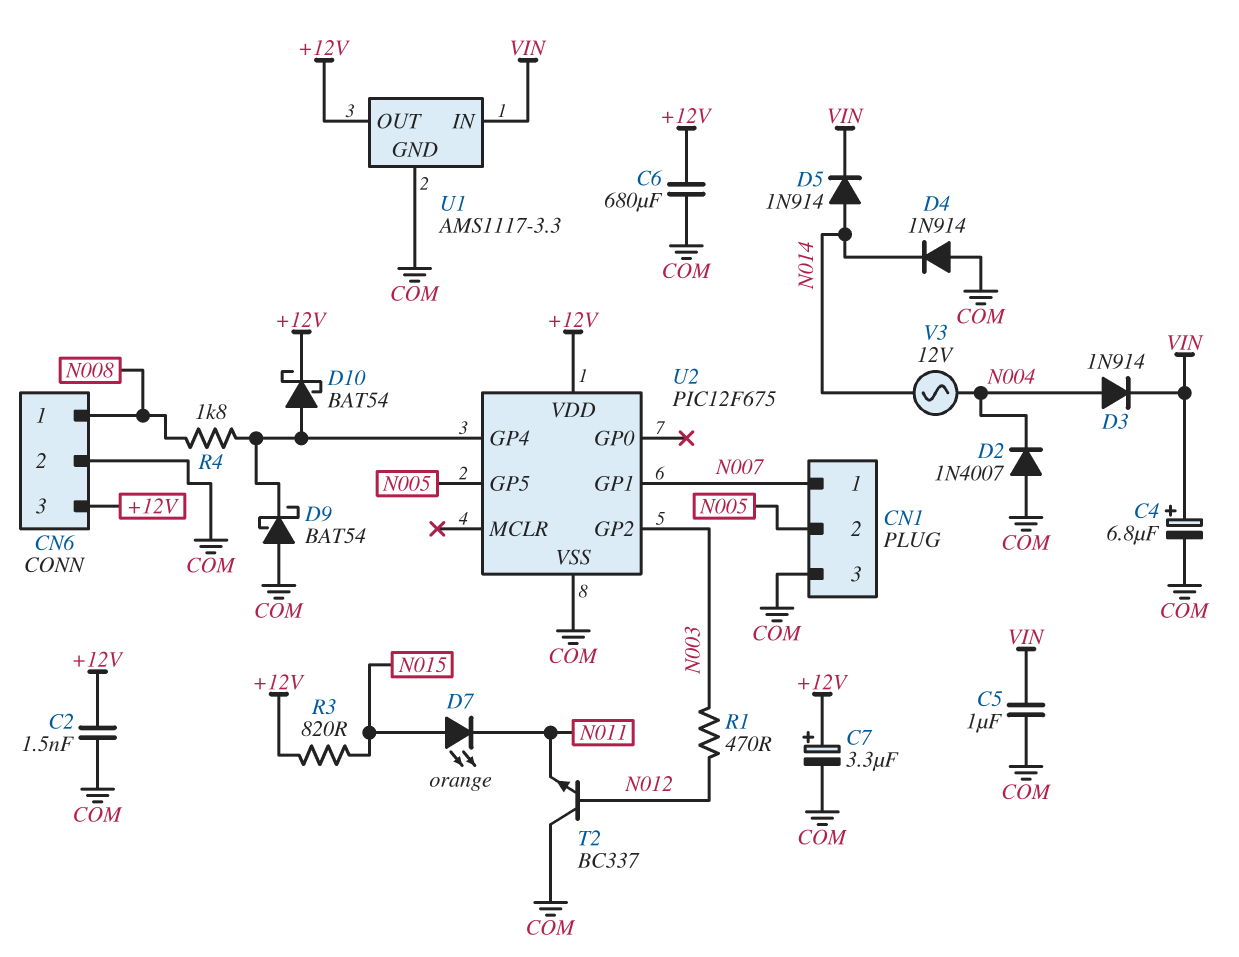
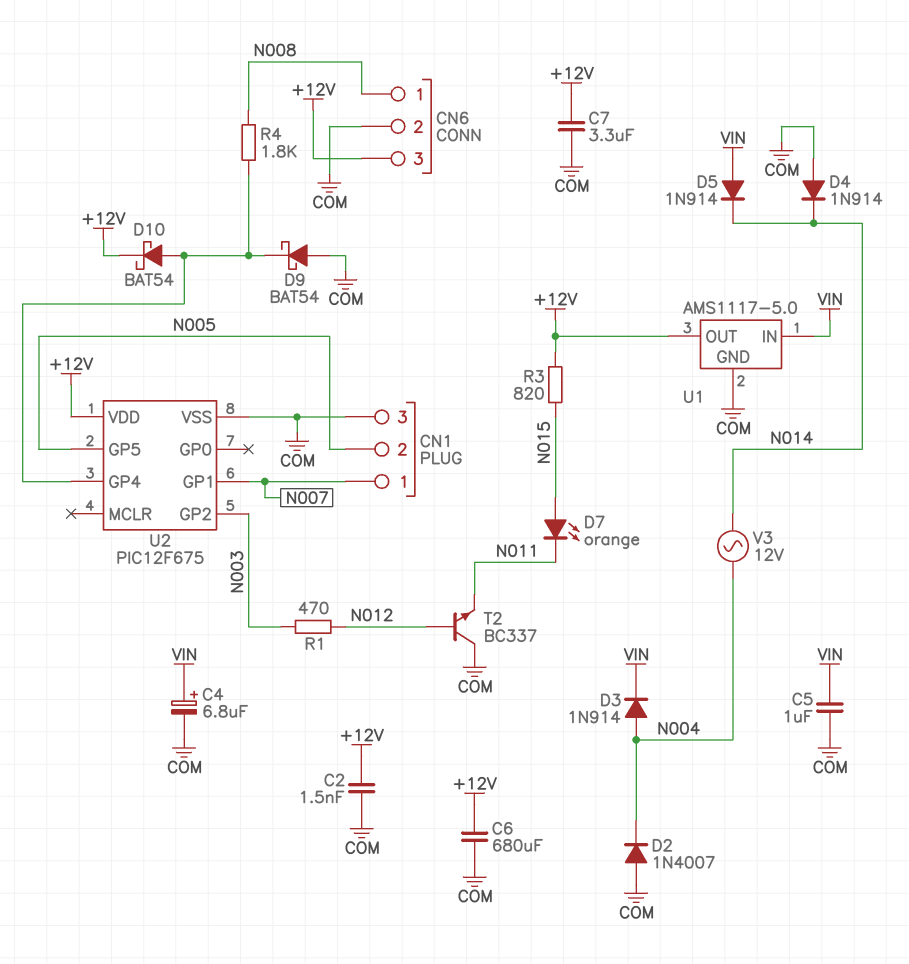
C7: 3.3uF (plus +12V, minus COM) -> 3.3uF (+12V, COM)
D5: diode 1N914 (A N014, K VIN) -> diode 1N914 (A VIN, K N014)
U1: AMS1117-3.3 -> AMS1117-5.0

